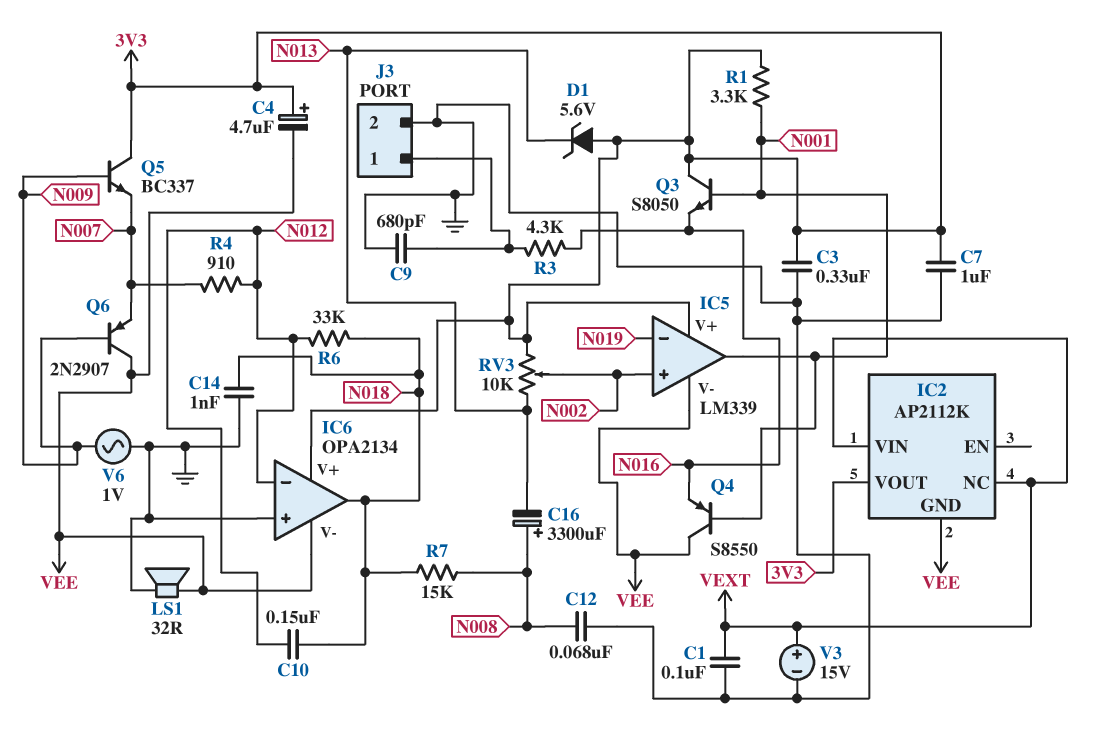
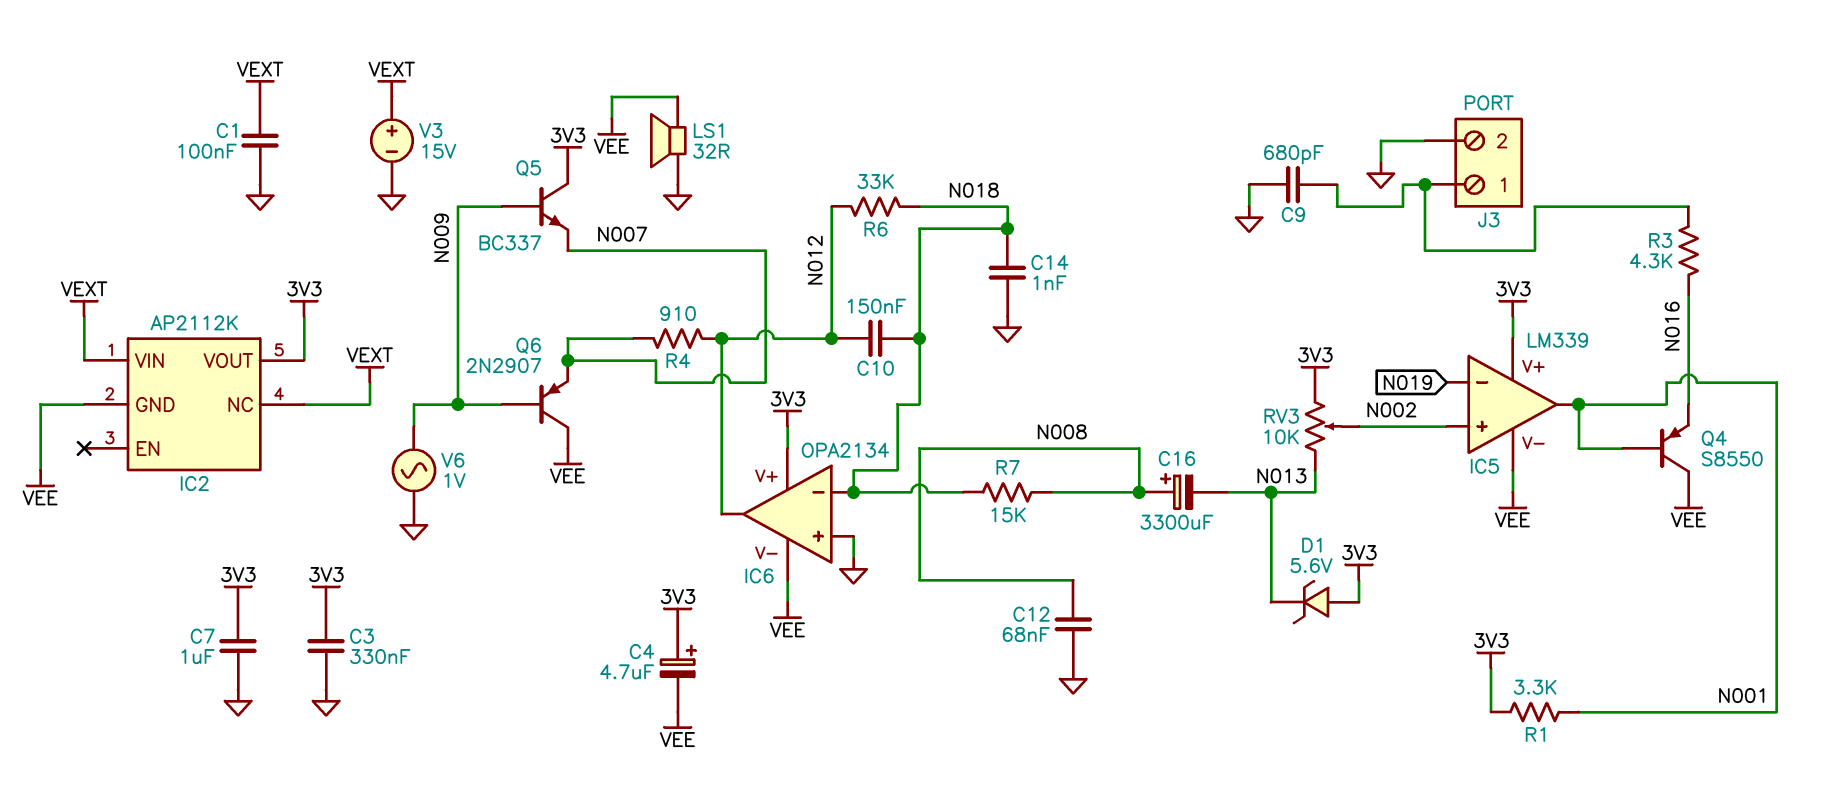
IC6 pin in-: N012 -> N018
IC6 pin out: N018 -> N012
Q3: NPN S8050 (B N001, C 3V3, E N016) -> none

